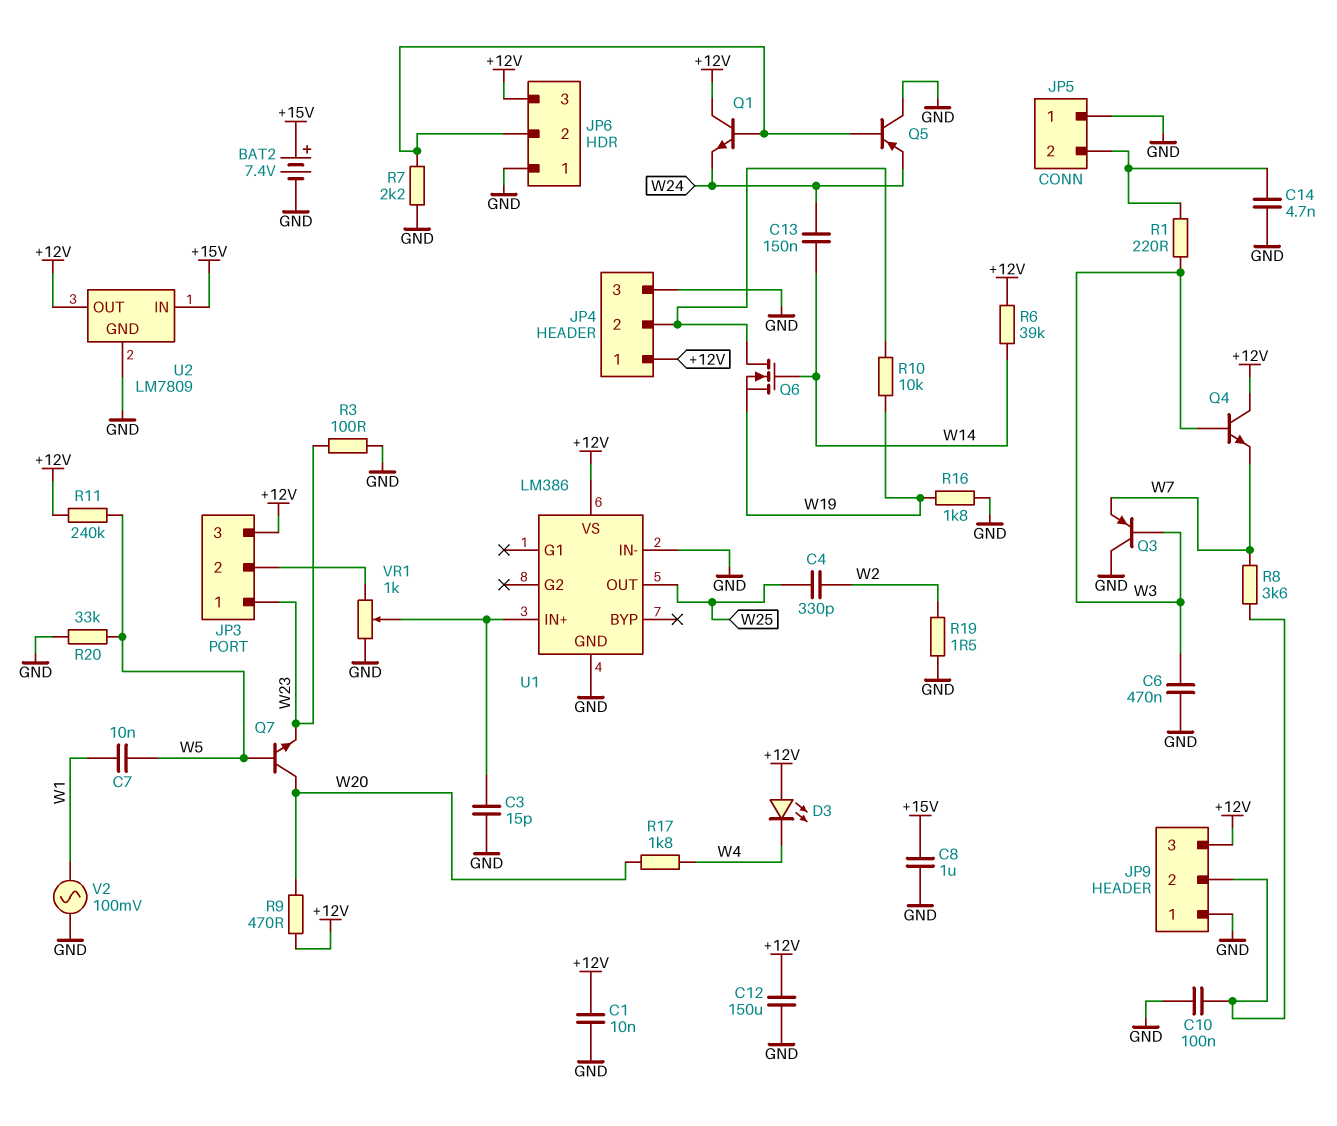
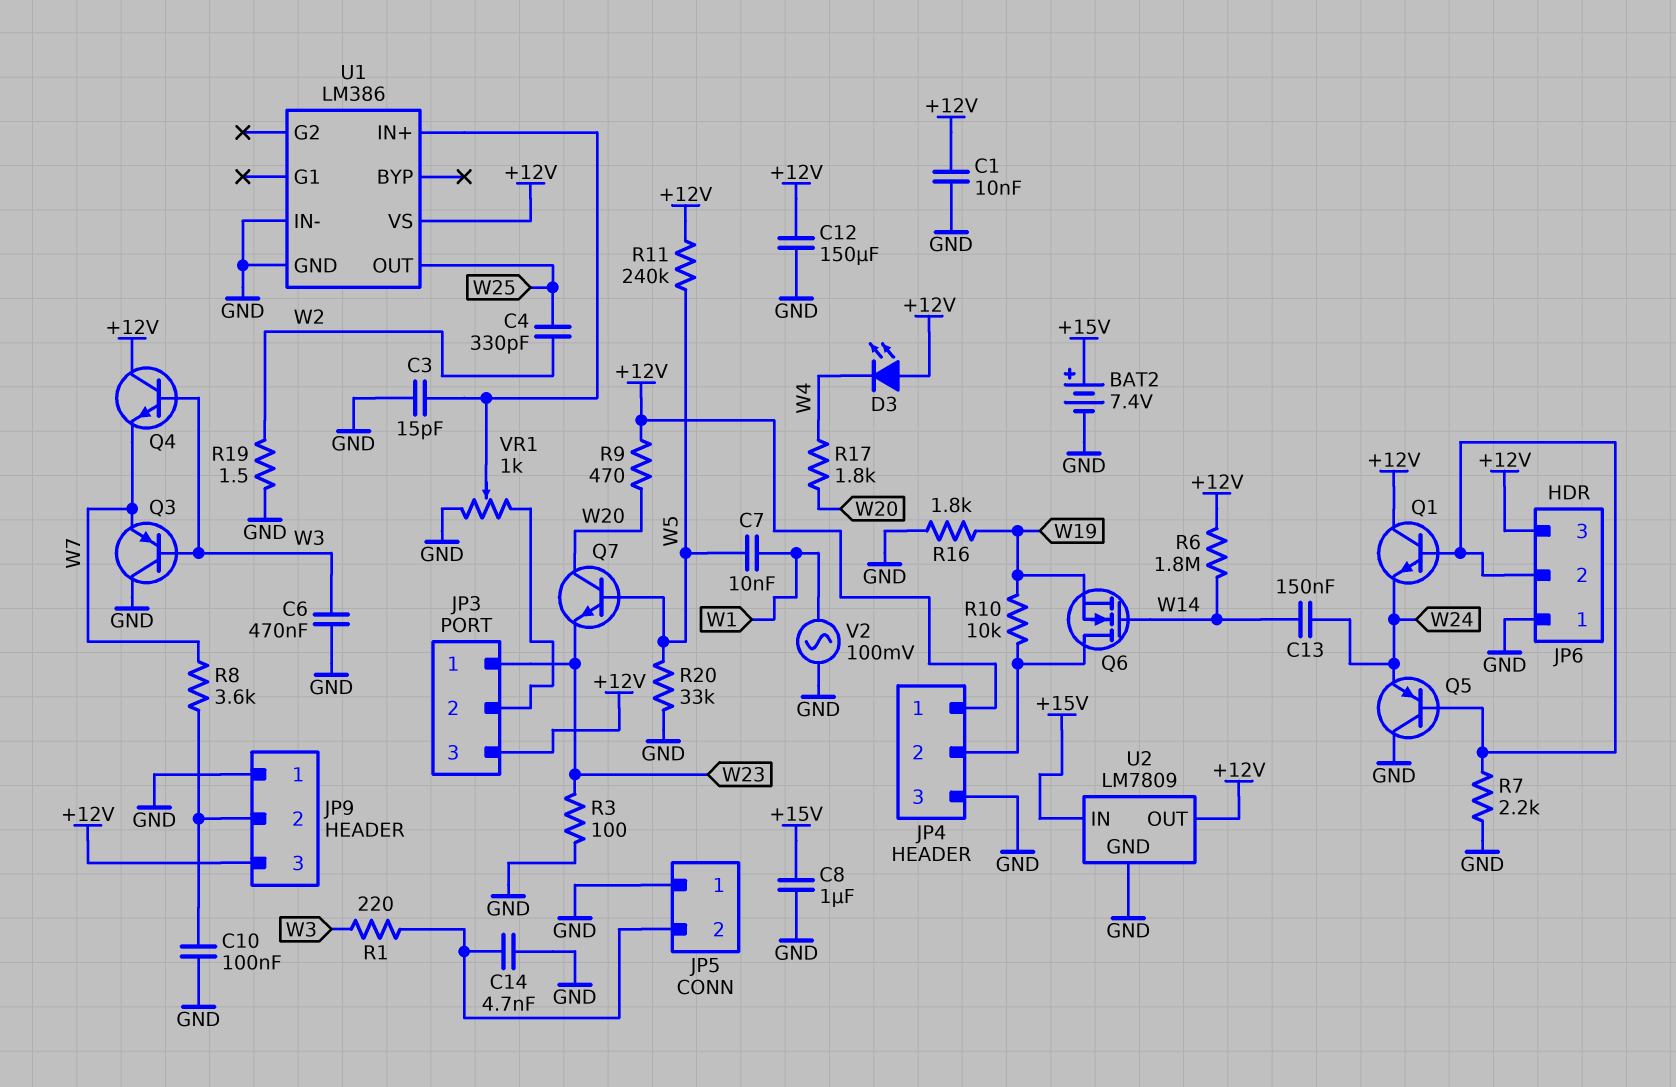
R6: 39k (+12V, W14) -> 1.8M (+12V, W14)

